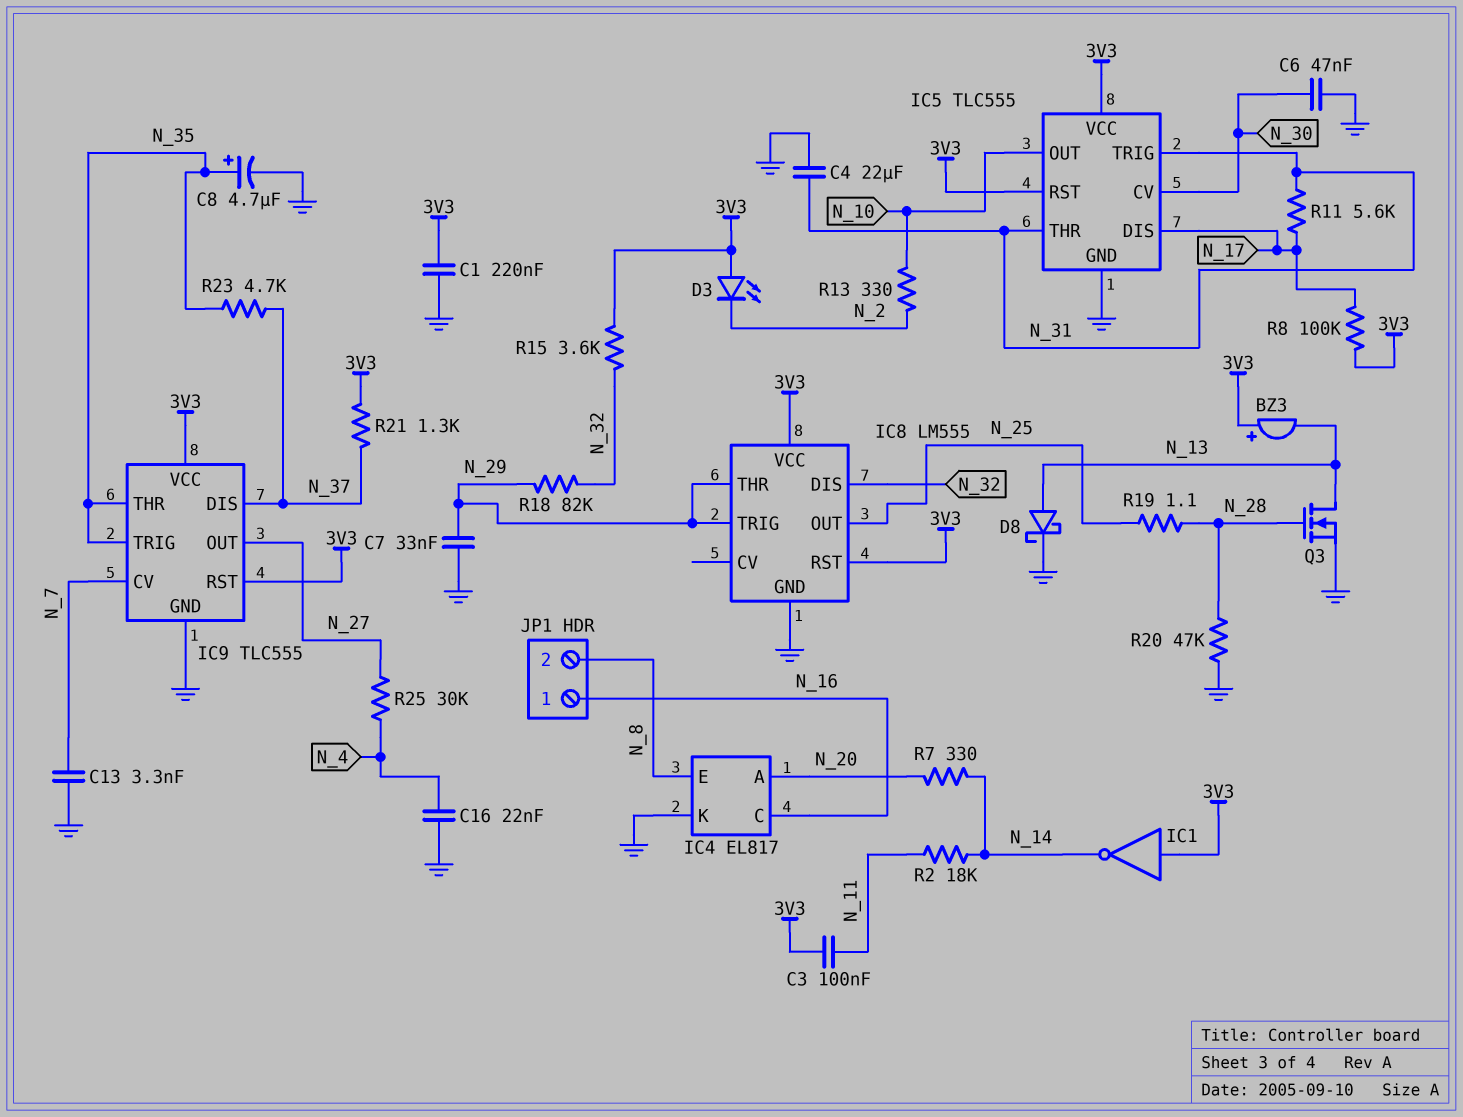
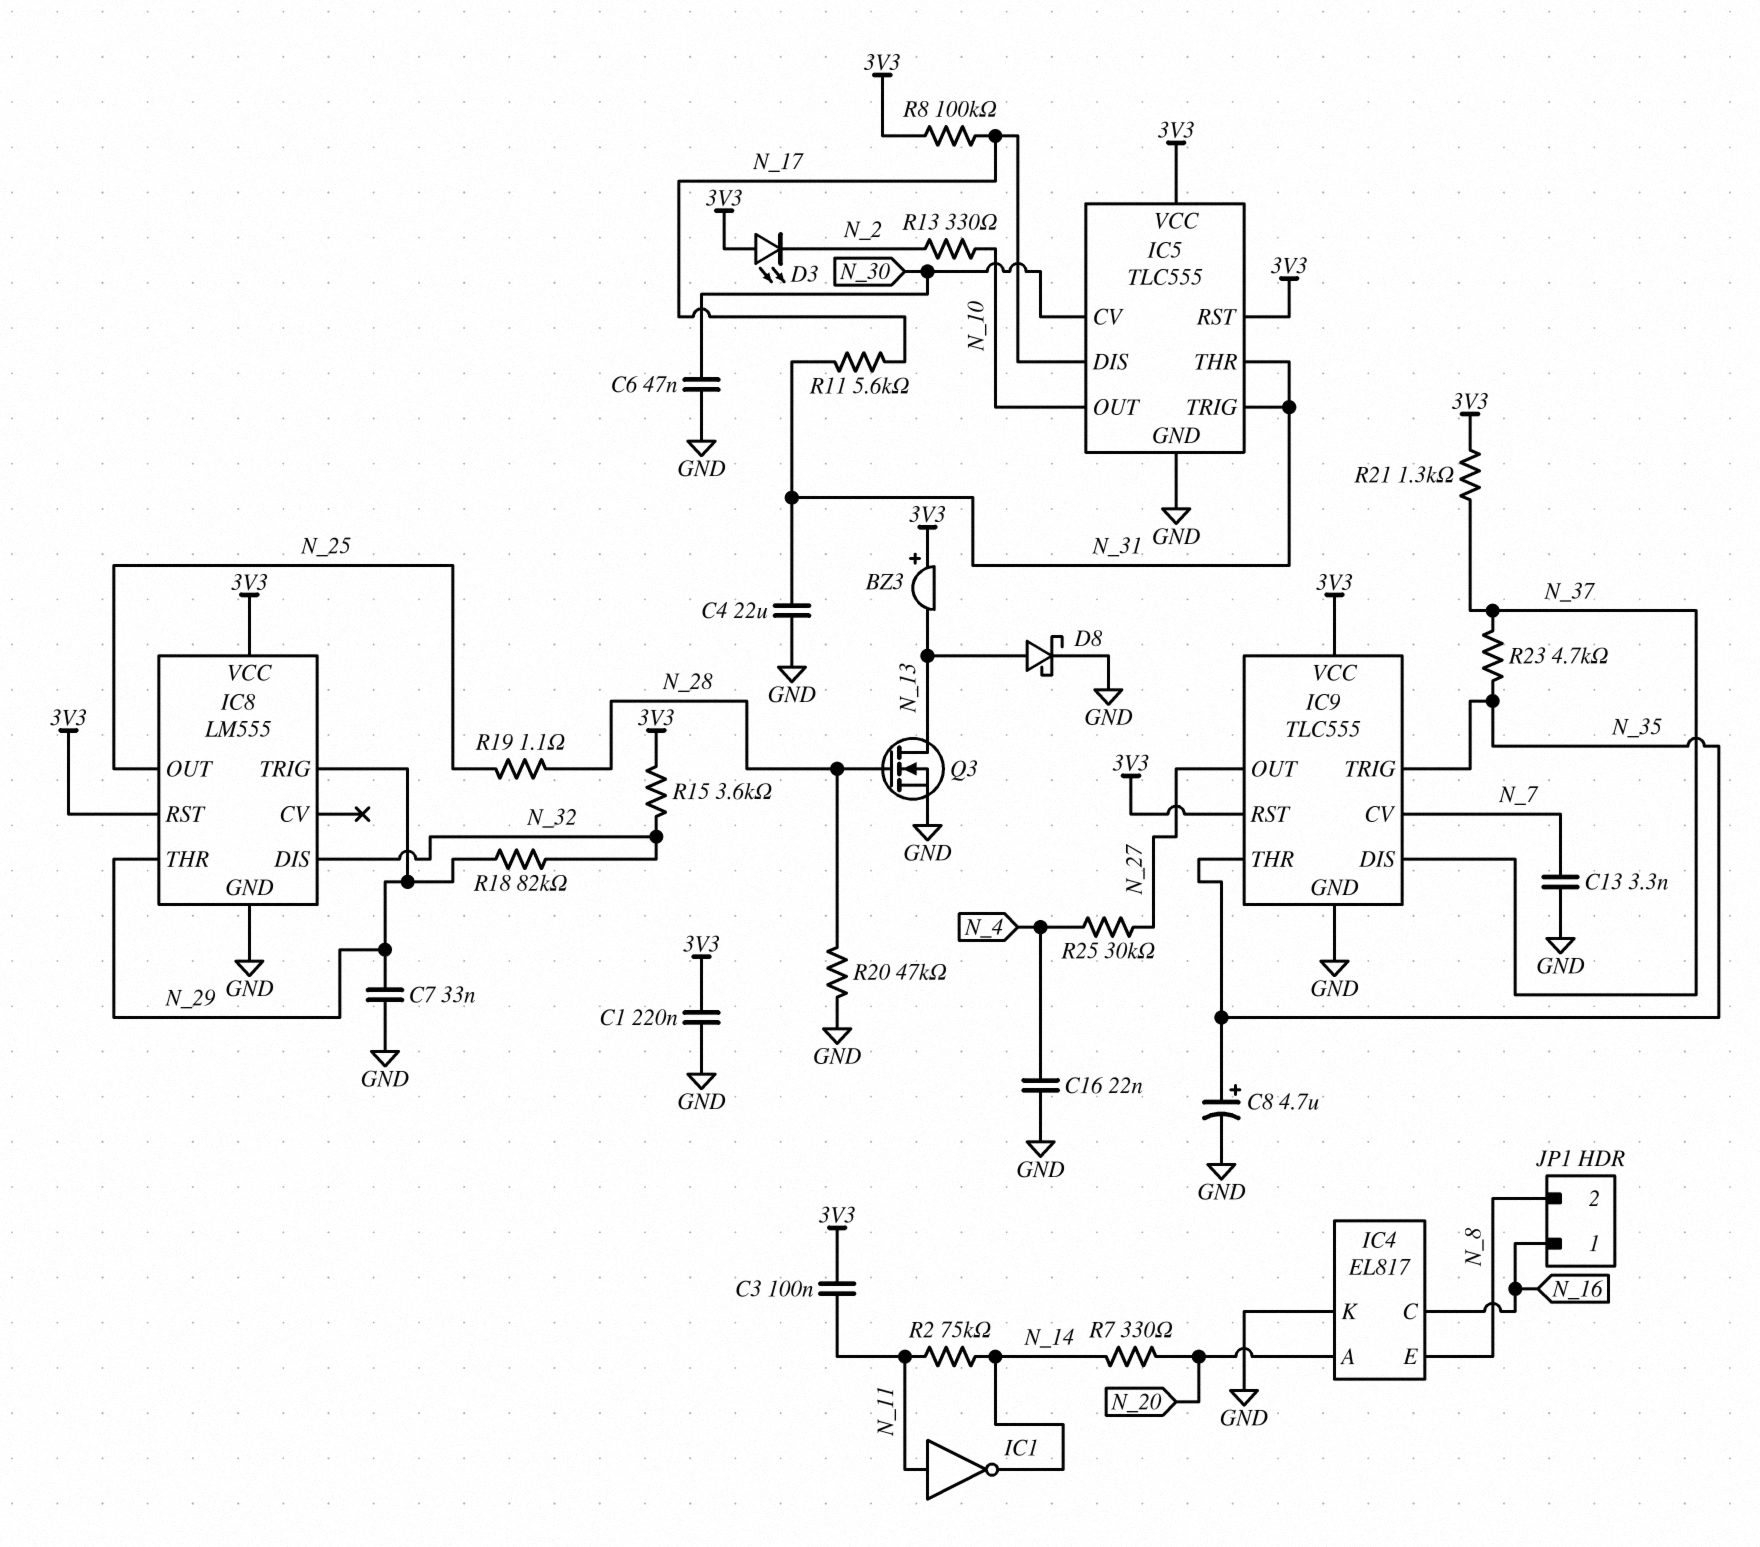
IC1: NOT (in 3V3, out N_14) -> NOT (in N_11, out N_14)
R2: 18k (N_11, N_14) -> 75k (N_11, N_14)

